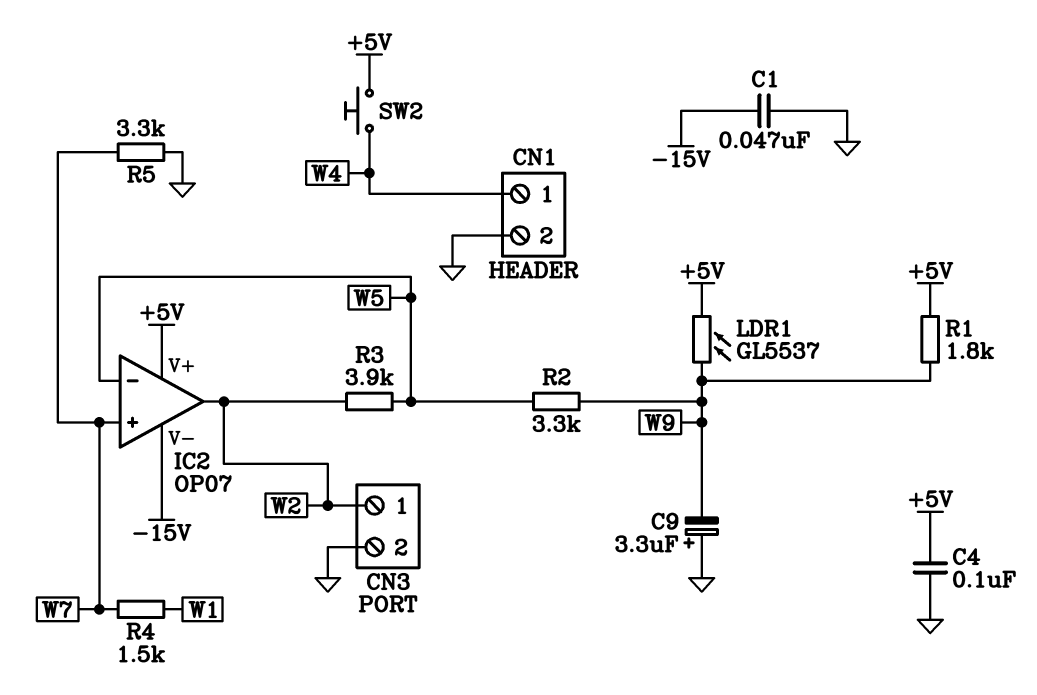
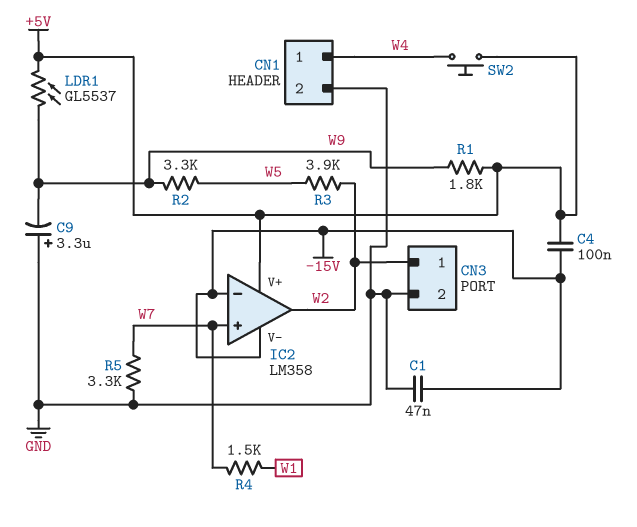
C4: 100nF (+5V, GND) -> 100nF (+5V, -15V)
IC2: OP07 -> LM358
IC2 pin in-: W5 -> -15V

